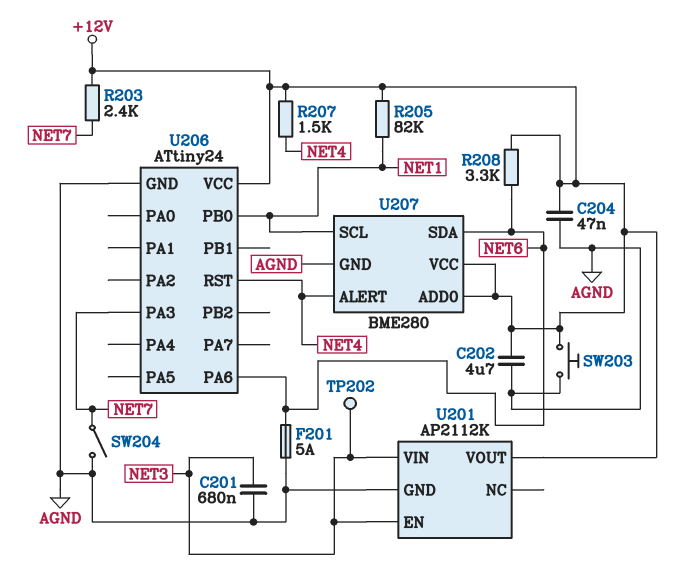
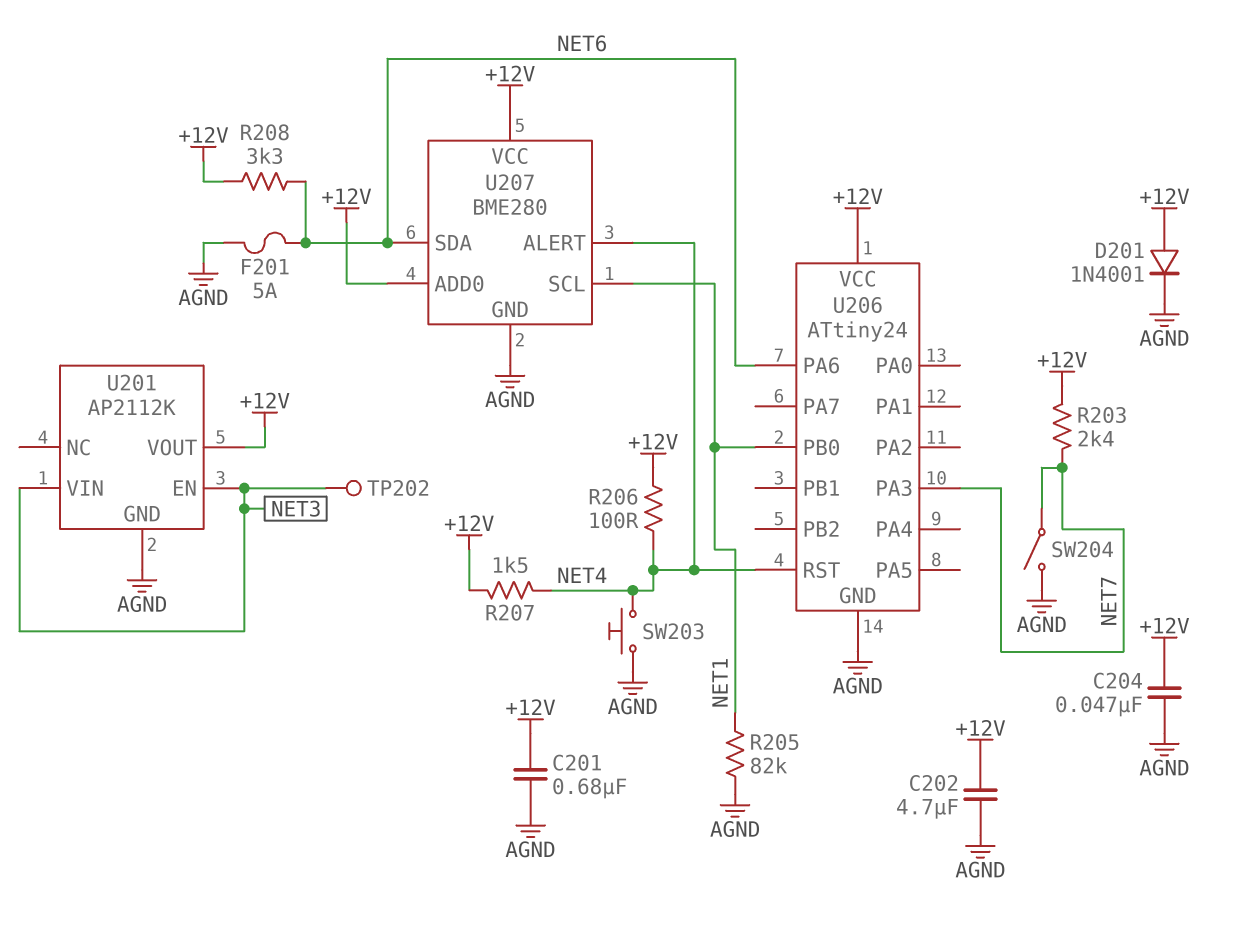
C201: 680nF (AGND, NET3) -> 680nF (+12V, AGND)
D201: none -> diode 1N4001 (A +12V, K AGND)
R205: 82k (+12V, NET1) -> 82k (AGND, NET1)
R206: none -> 100 (+12V, NET4)
SW203: button (+12V, AGND) -> button (AGND, NET4)

